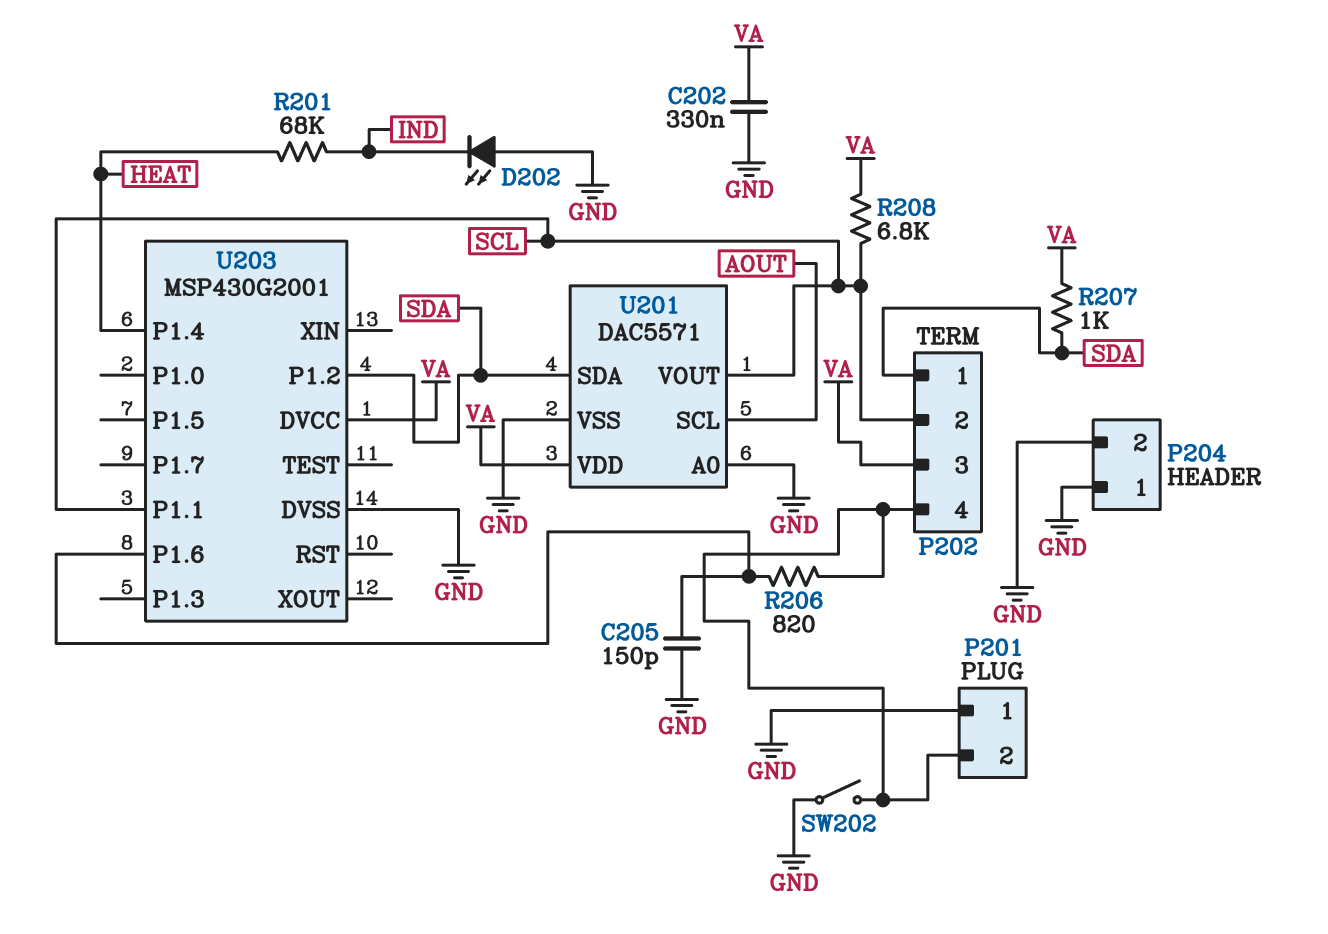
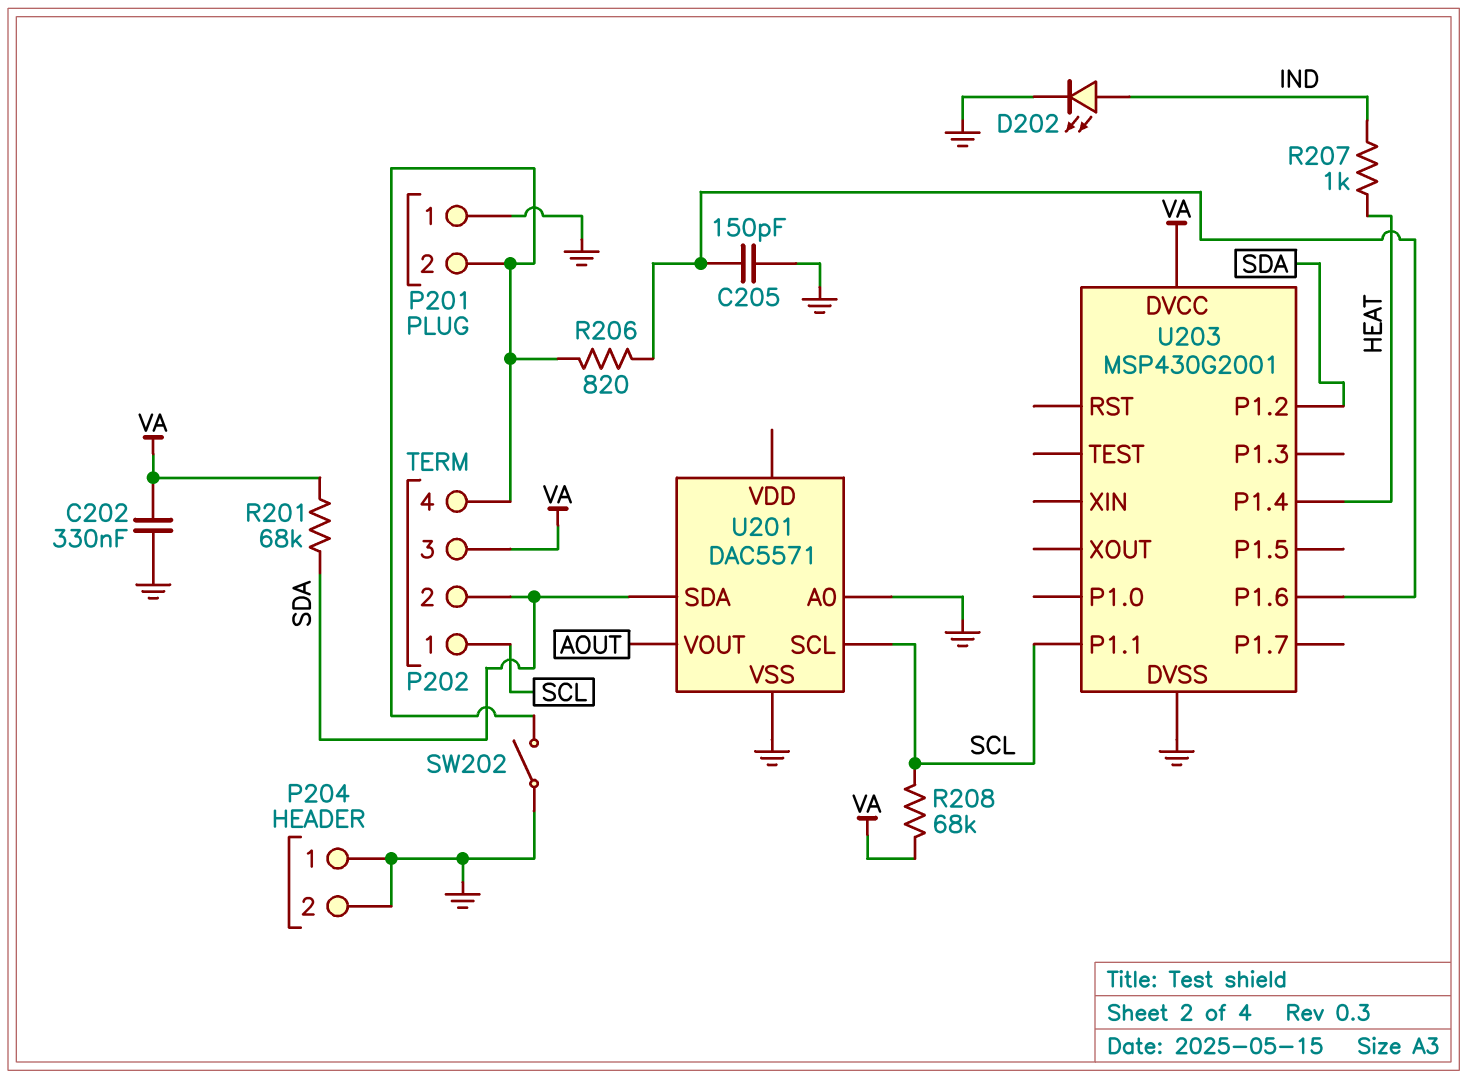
D202: LED (A GND, K IND) -> LED (A IND, K GND)
P202 pin 1: SDA -> SCL
P202 pin 2: SCL -> SDA
R201: 68k (HEAT, IND) -> 68k (SDA, VA)
R207: 1k (SDA, VA) -> 1k (HEAT, IND)
R208: 6.8k (SCL, VA) -> 68k (SCL, VA)
U201 pin SCL: AOUT -> SCL
U201 pin VDD: VA -> none
U201 pin VOUT: SCL -> AOUT

